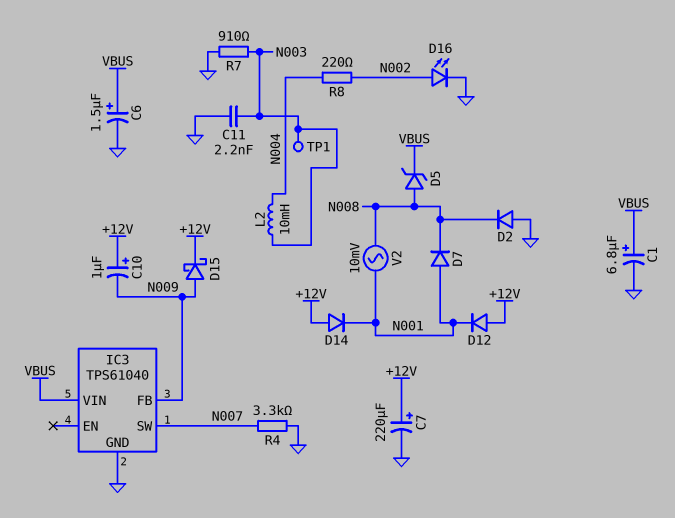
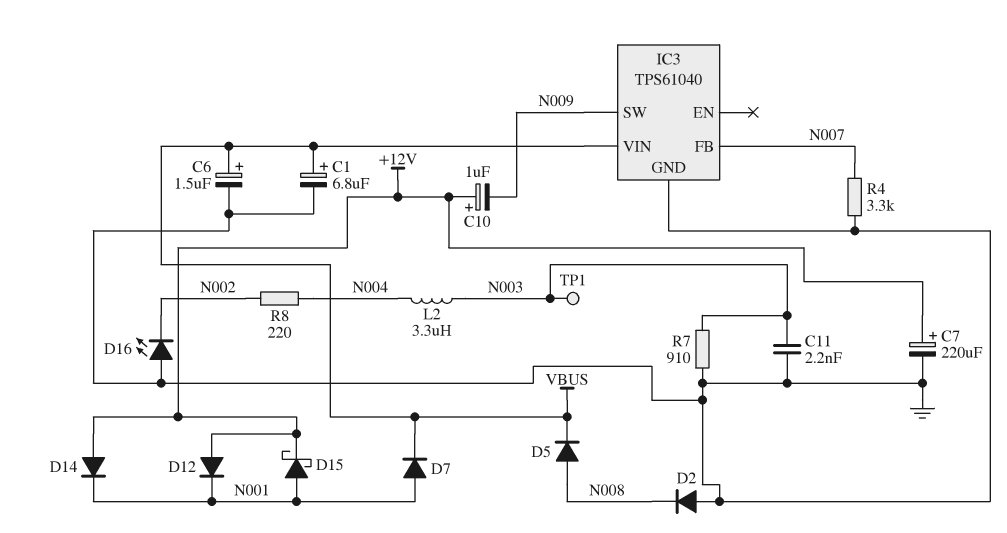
D5: zener (A N008, K VBUS) -> diode (A N008, K VBUS)
D7: diode (A N001, K N008) -> diode (A N001, K VBUS)
D15: schottky (A N009, K +12V) -> schottky (A N001, K +12V)
D16: LED (A N002, K GND) -> LED (A GND, K N002)
IC3 pin FB: N009 -> N007
IC3 pin SW: N007 -> N009
L2: 10mH (N003, N004) -> 3.3uH (N003, N004)
V2: AC 10mV (N001, N008) -> none

